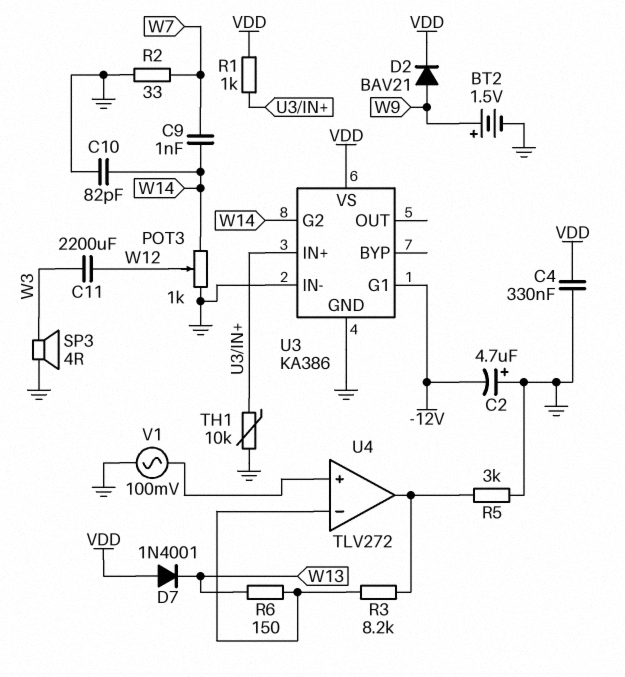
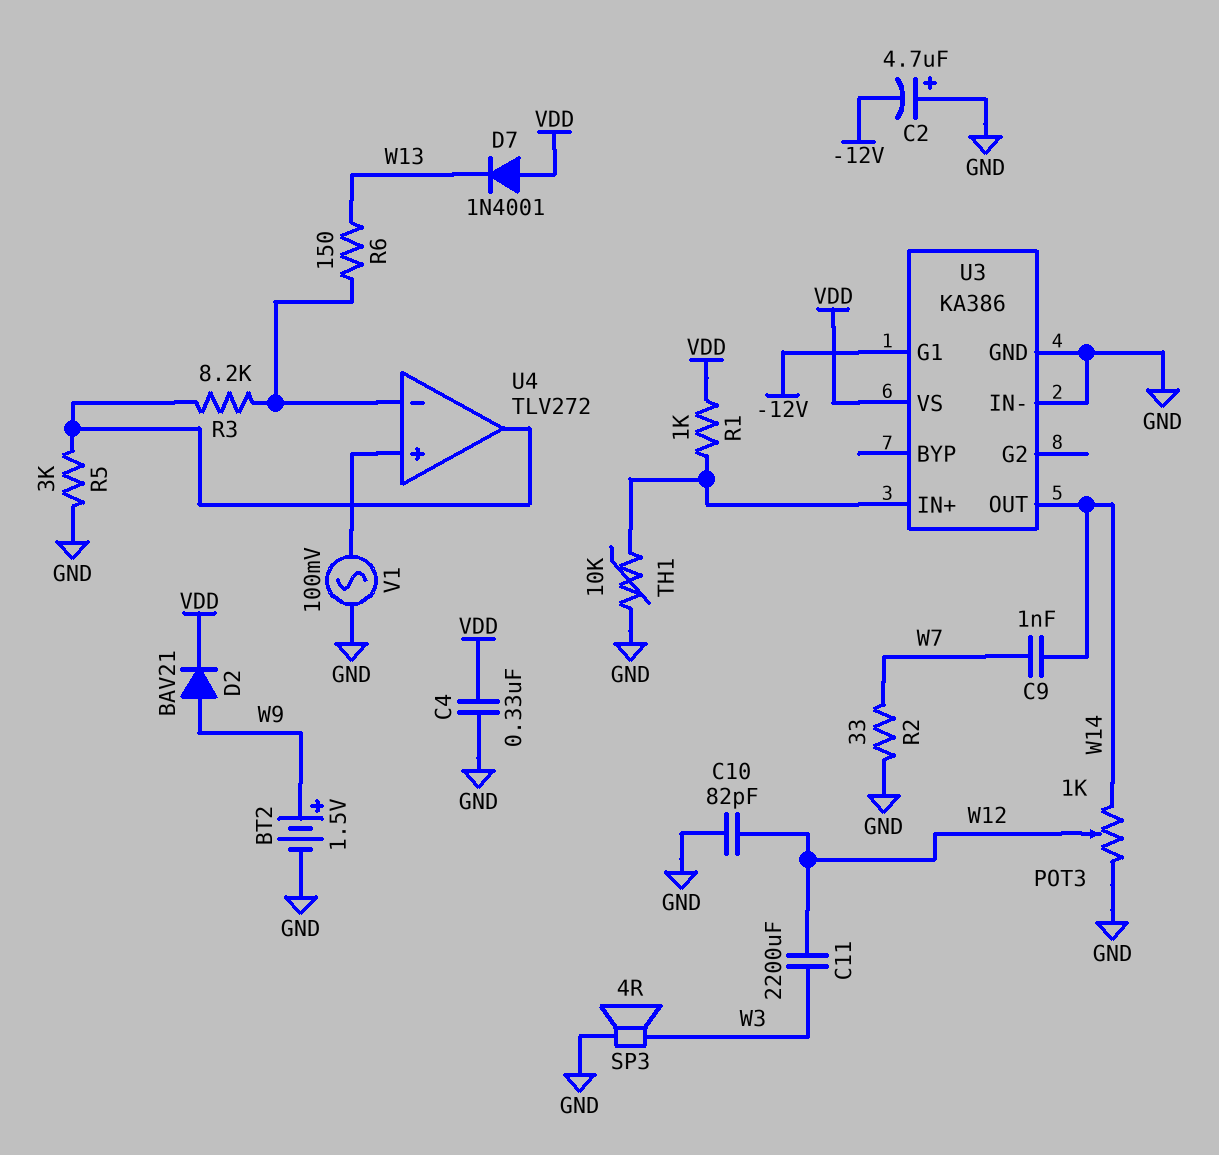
C10: 82pF (GND, W14) -> 82pF (GND, W12)
U3 pin G2: W14 -> none
U3 pin OUT: none -> W14

